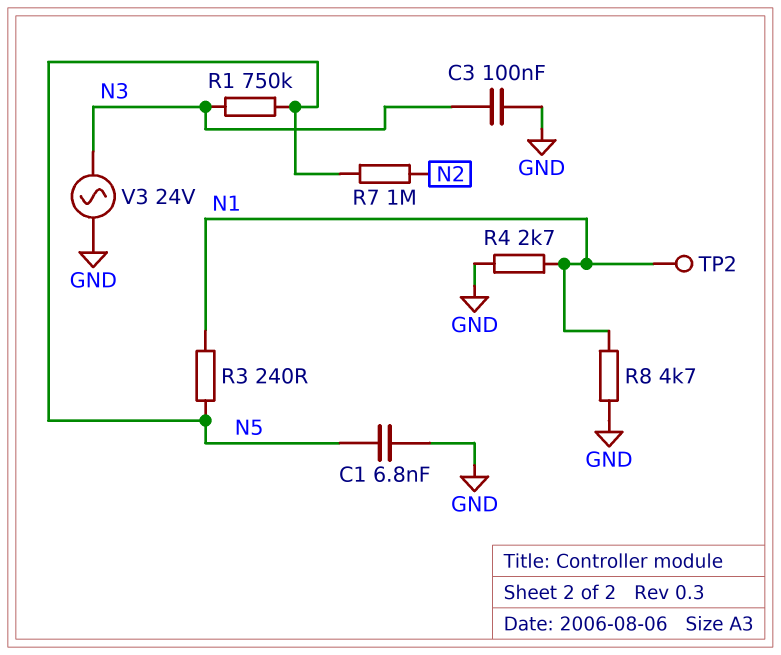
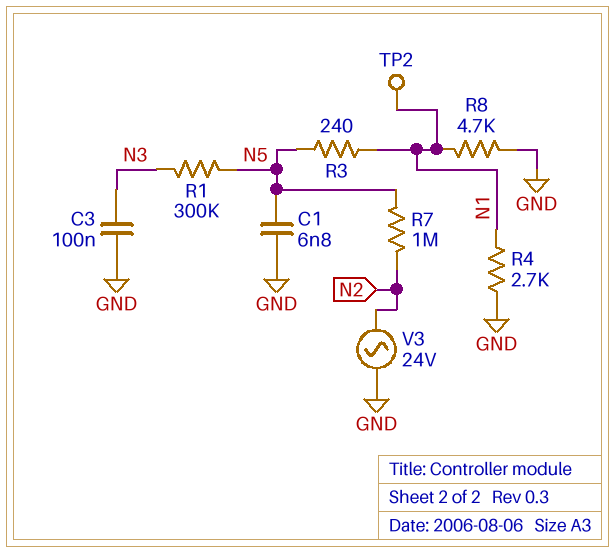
R1: 750k (N3, N5) -> 300k (N3, N5)
V3: AC 24V (GND, N3) -> AC 24V (GND, N2)

